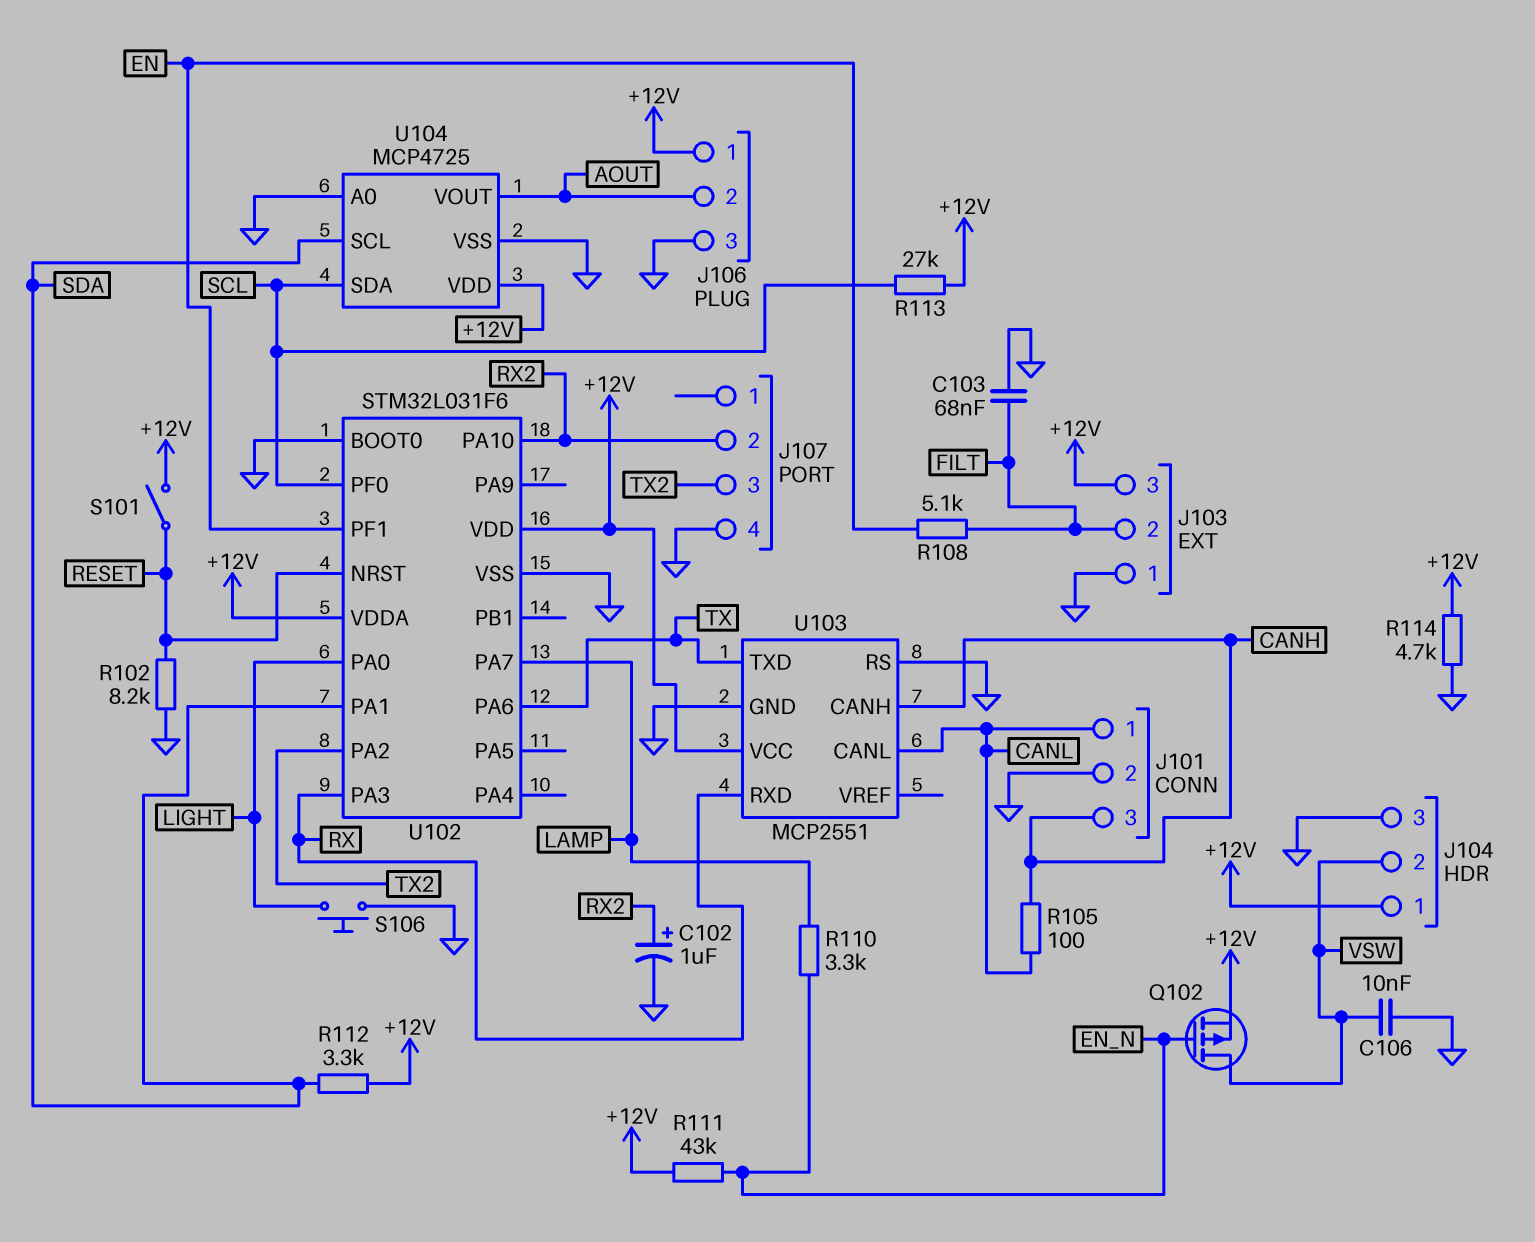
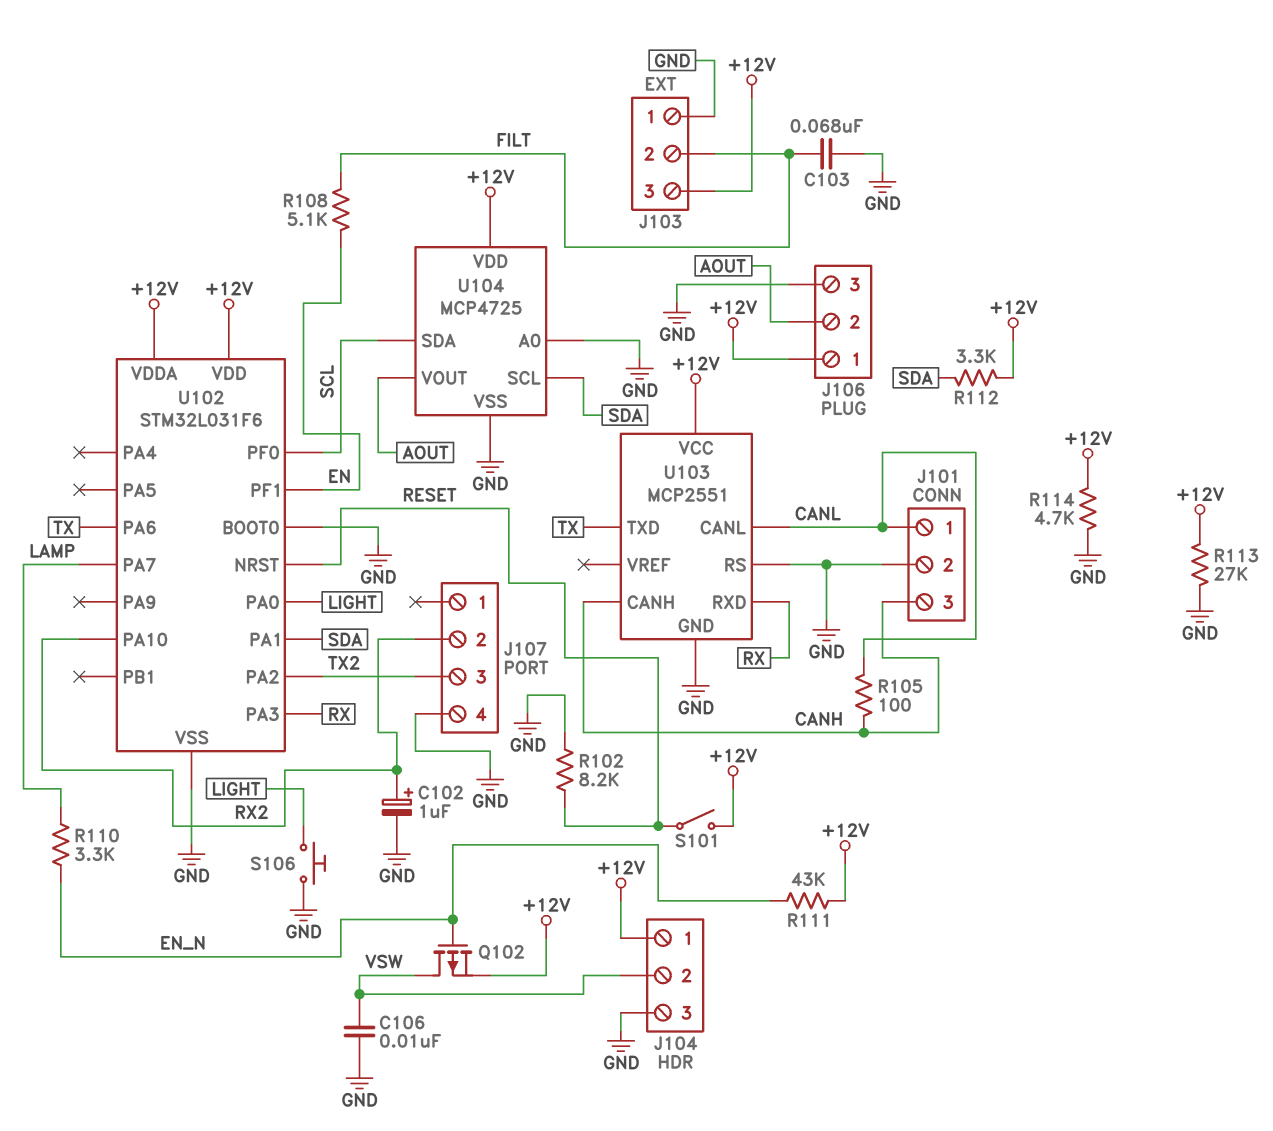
R113: 27k (+12V, SCL) -> 27k (+12V, GND)

